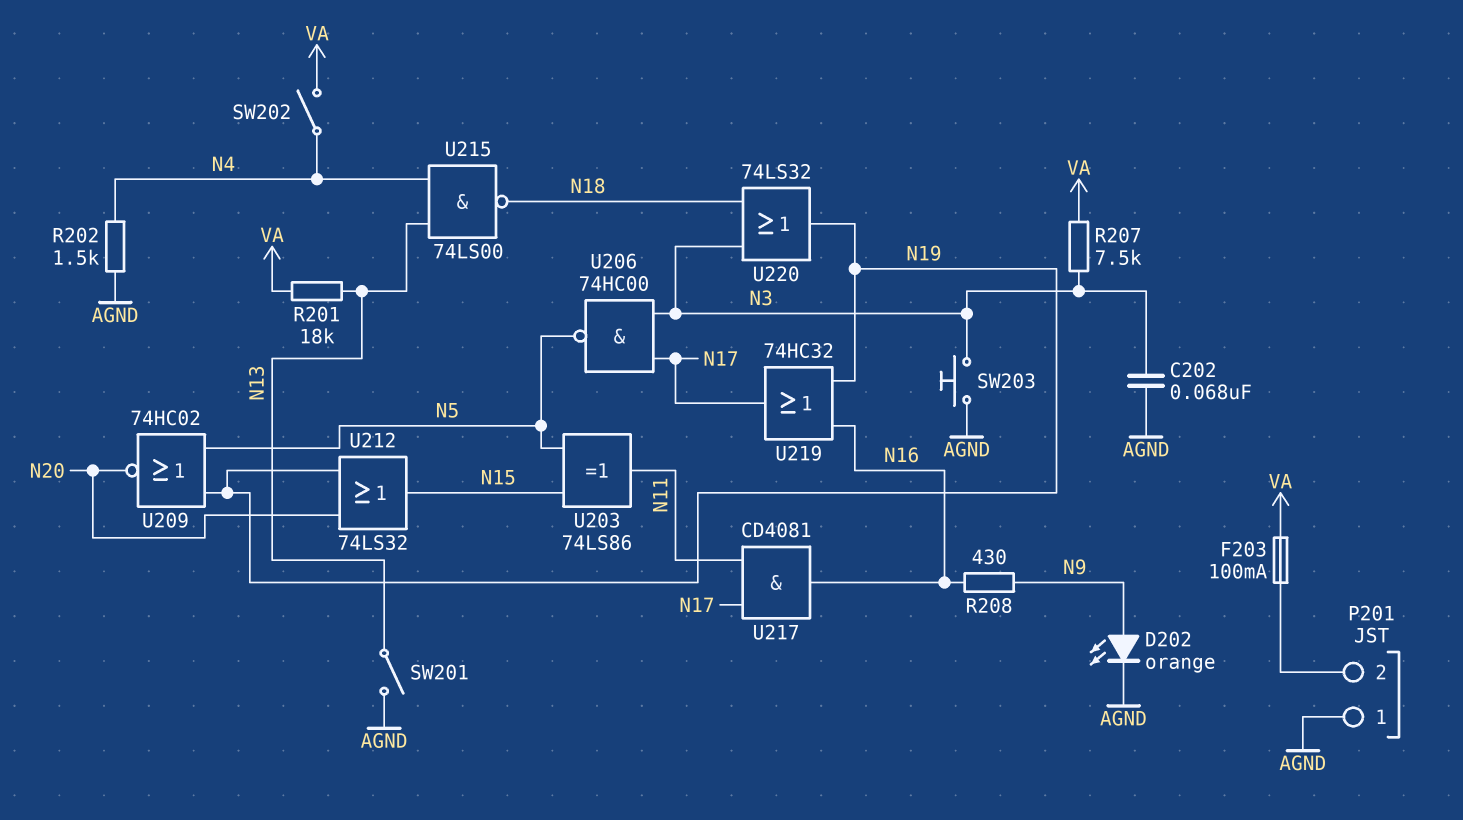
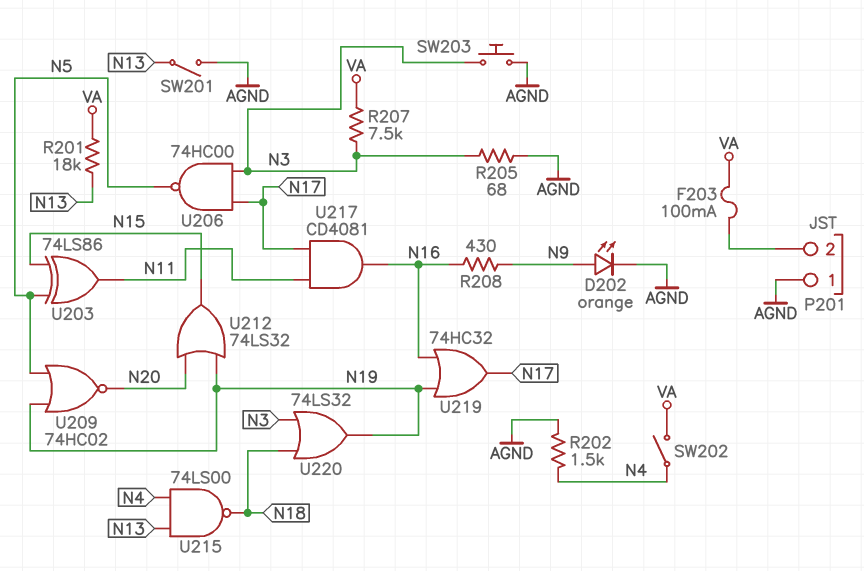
C202: 68nF (AGND, N3) -> none
R205: none -> 68 (AGND, N3)

